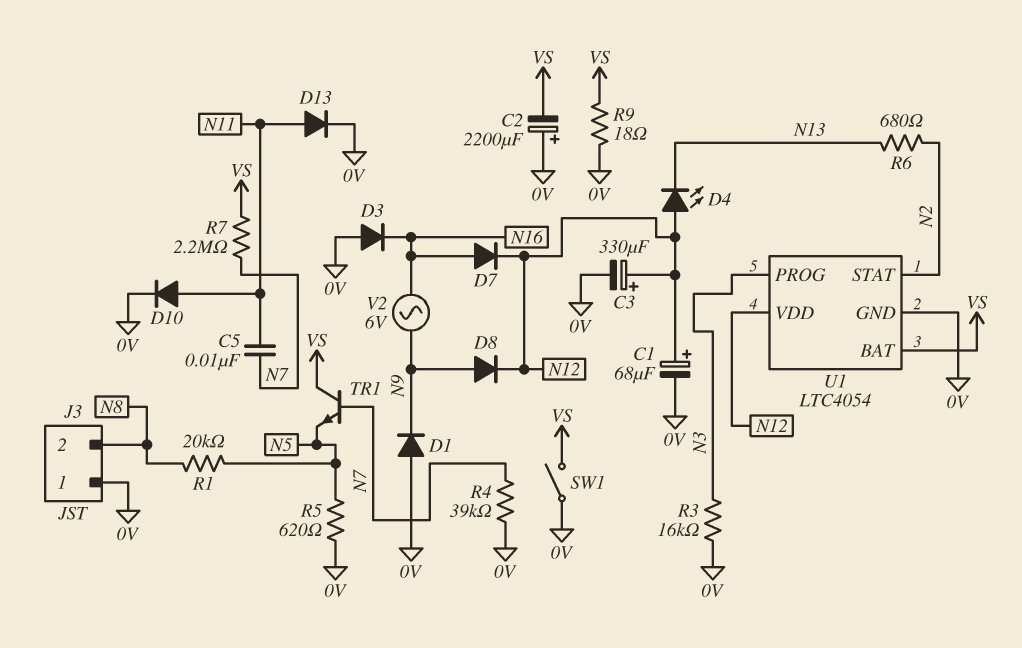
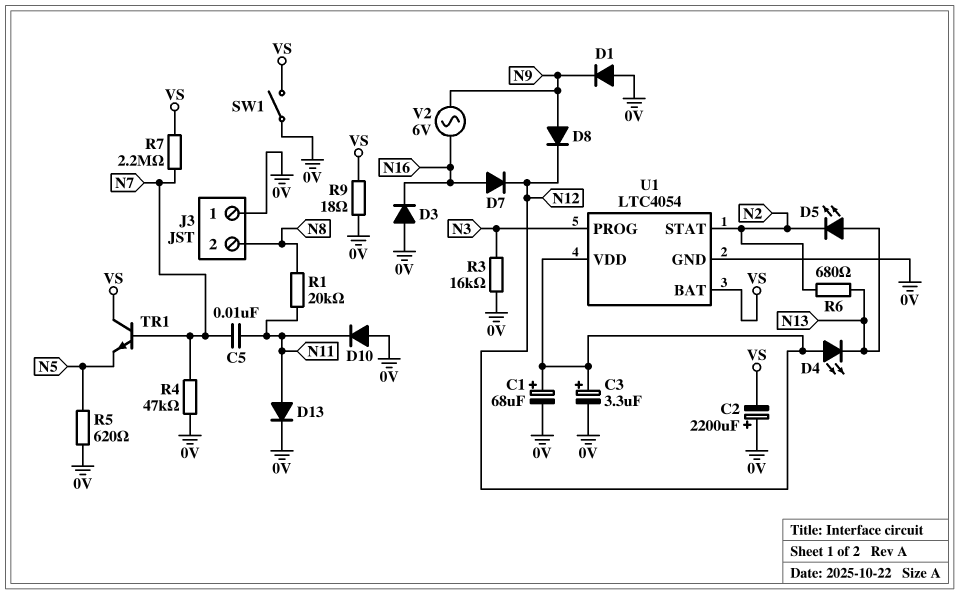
C3: 330uF (plus N12, minus 0V) -> 3.3uF (plus N12, minus 0V)
D5: none -> LED (A N13, K N2)
D10: diode (A N11, K 0V) -> diode (A 0V, K N11)
R1: 20k (N5, N8) -> 20k (N8, N11)
R4: 39k (0V, N7) -> 47k (0V, N7)

